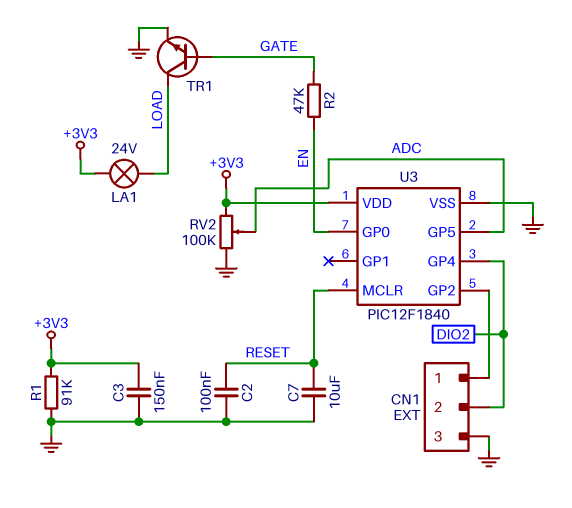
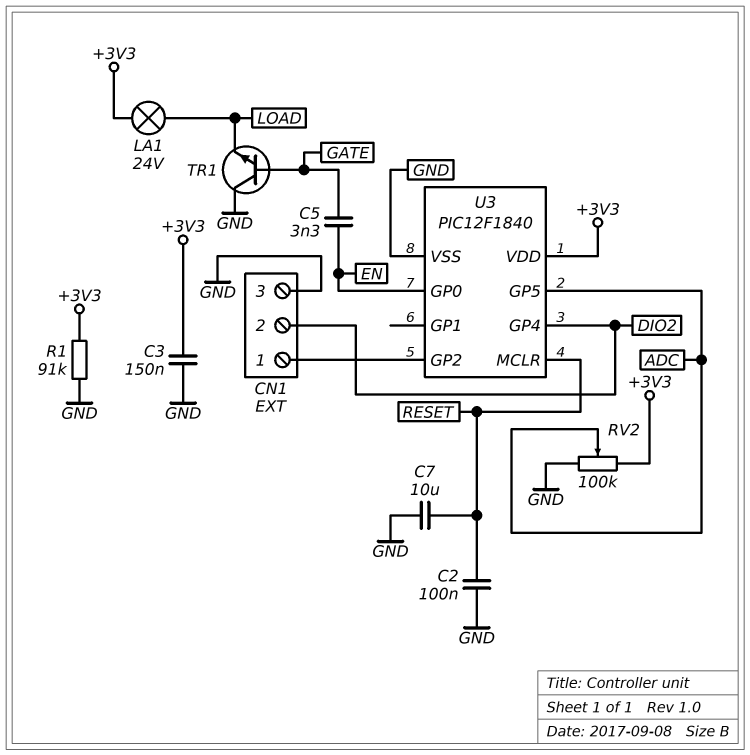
C5: none -> 3.3nF (EN, GATE)
R2: 47k (EN, GATE) -> none
TR1: NPN (B GATE, C LOAD, E GND) -> NPN (B GATE, C GND, E LOAD)

